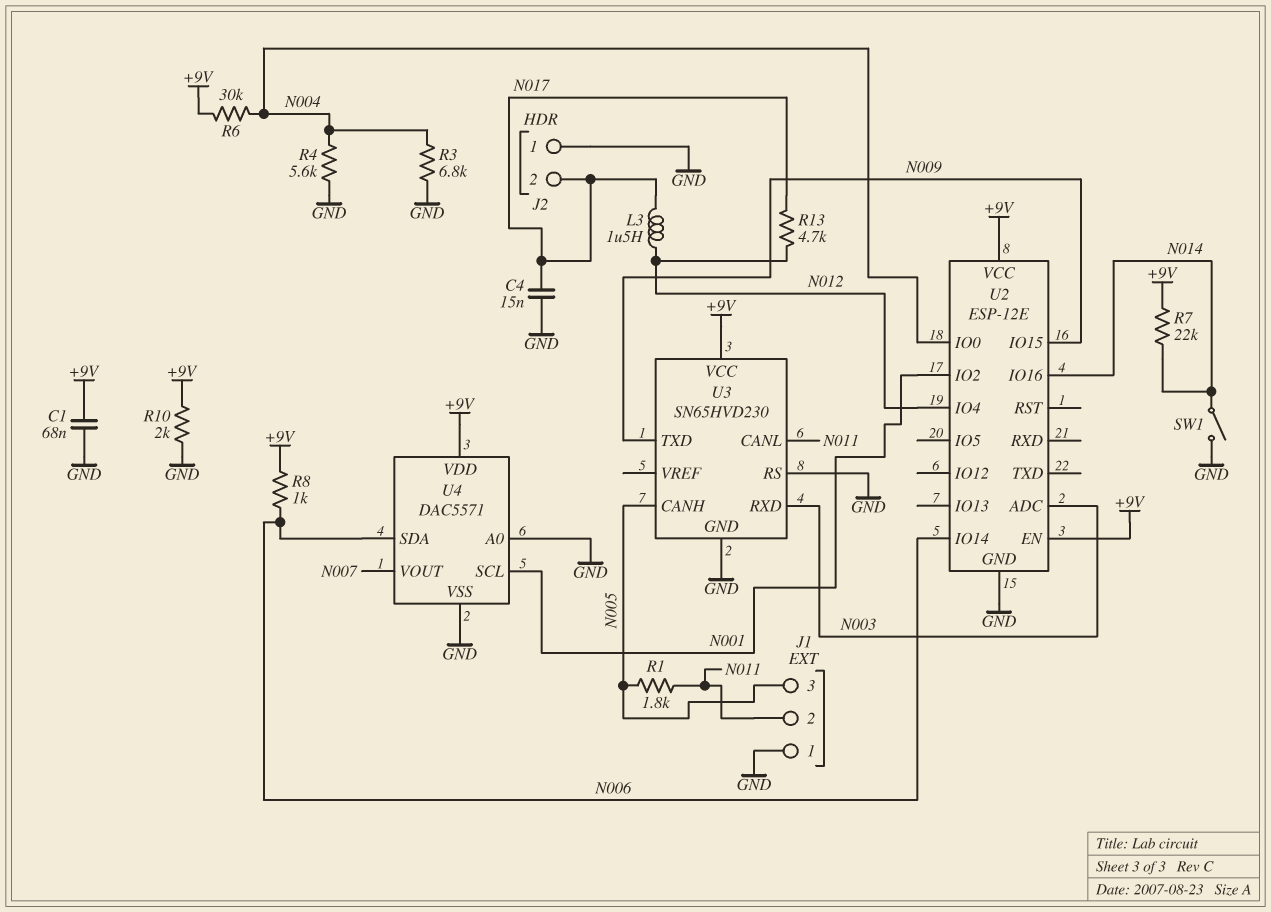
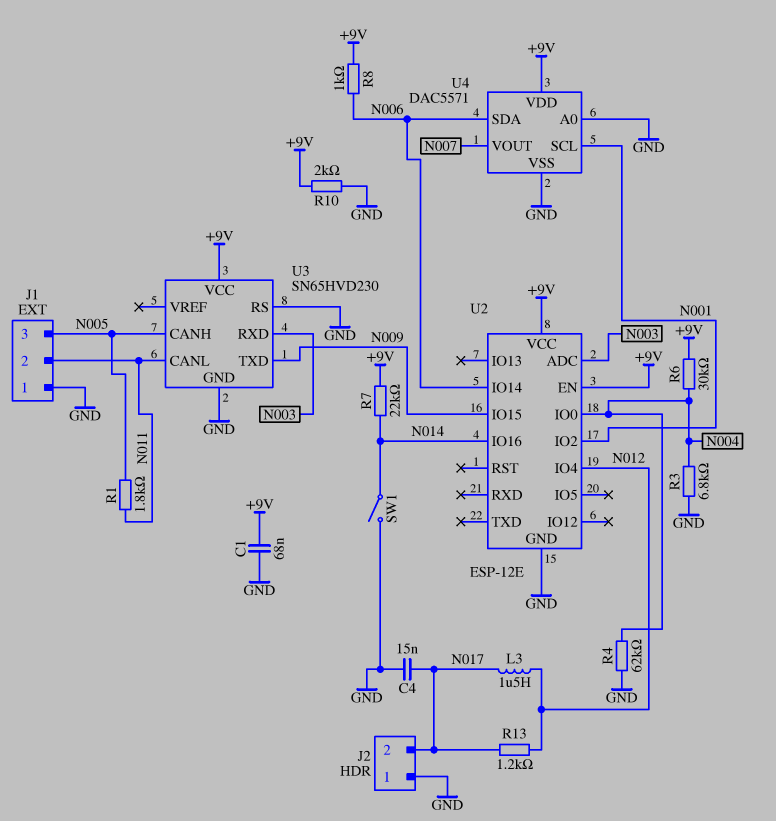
R4: 5.6k (GND, N004) -> 62k (GND, N004)
R13: 4.7k (N012, N017) -> 1.2k (N012, N017)

